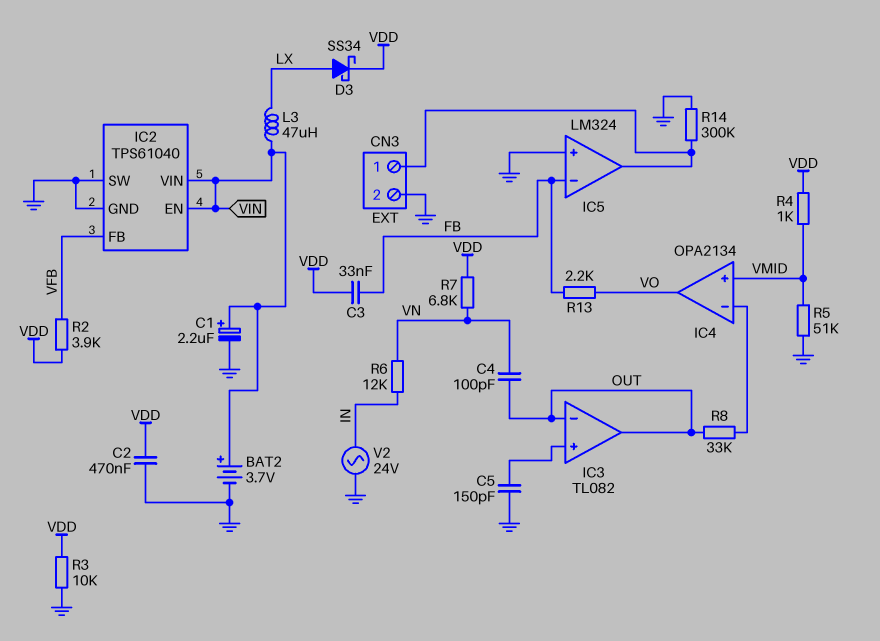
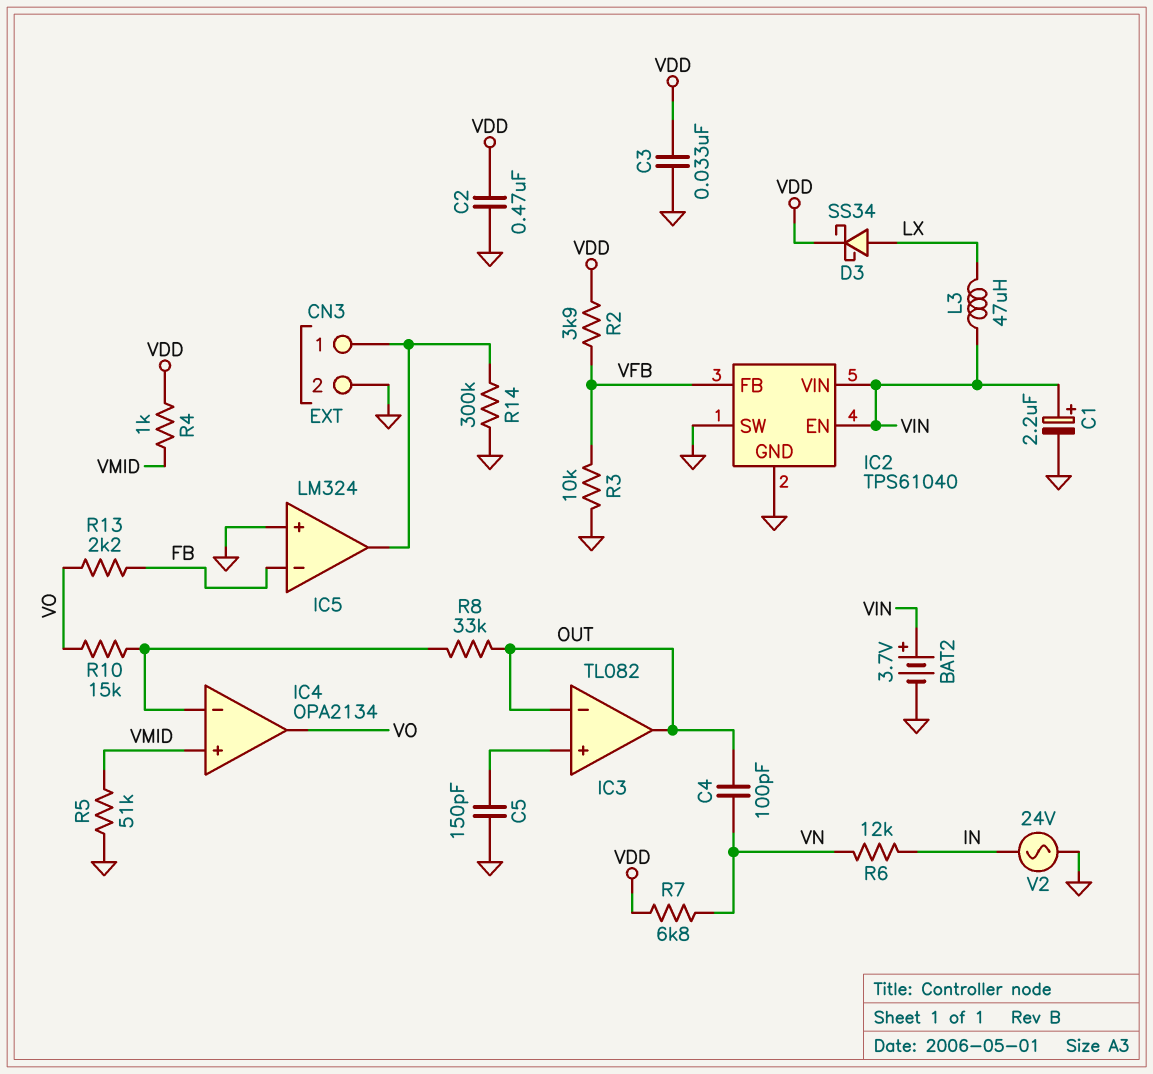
C3: 33nF (FB, VDD) -> 33nF (GND, VDD)
R3: 10k (GND, VDD) -> 10k (GND, VFB)
R10: none -> 15k (IC4/in-, VO)

